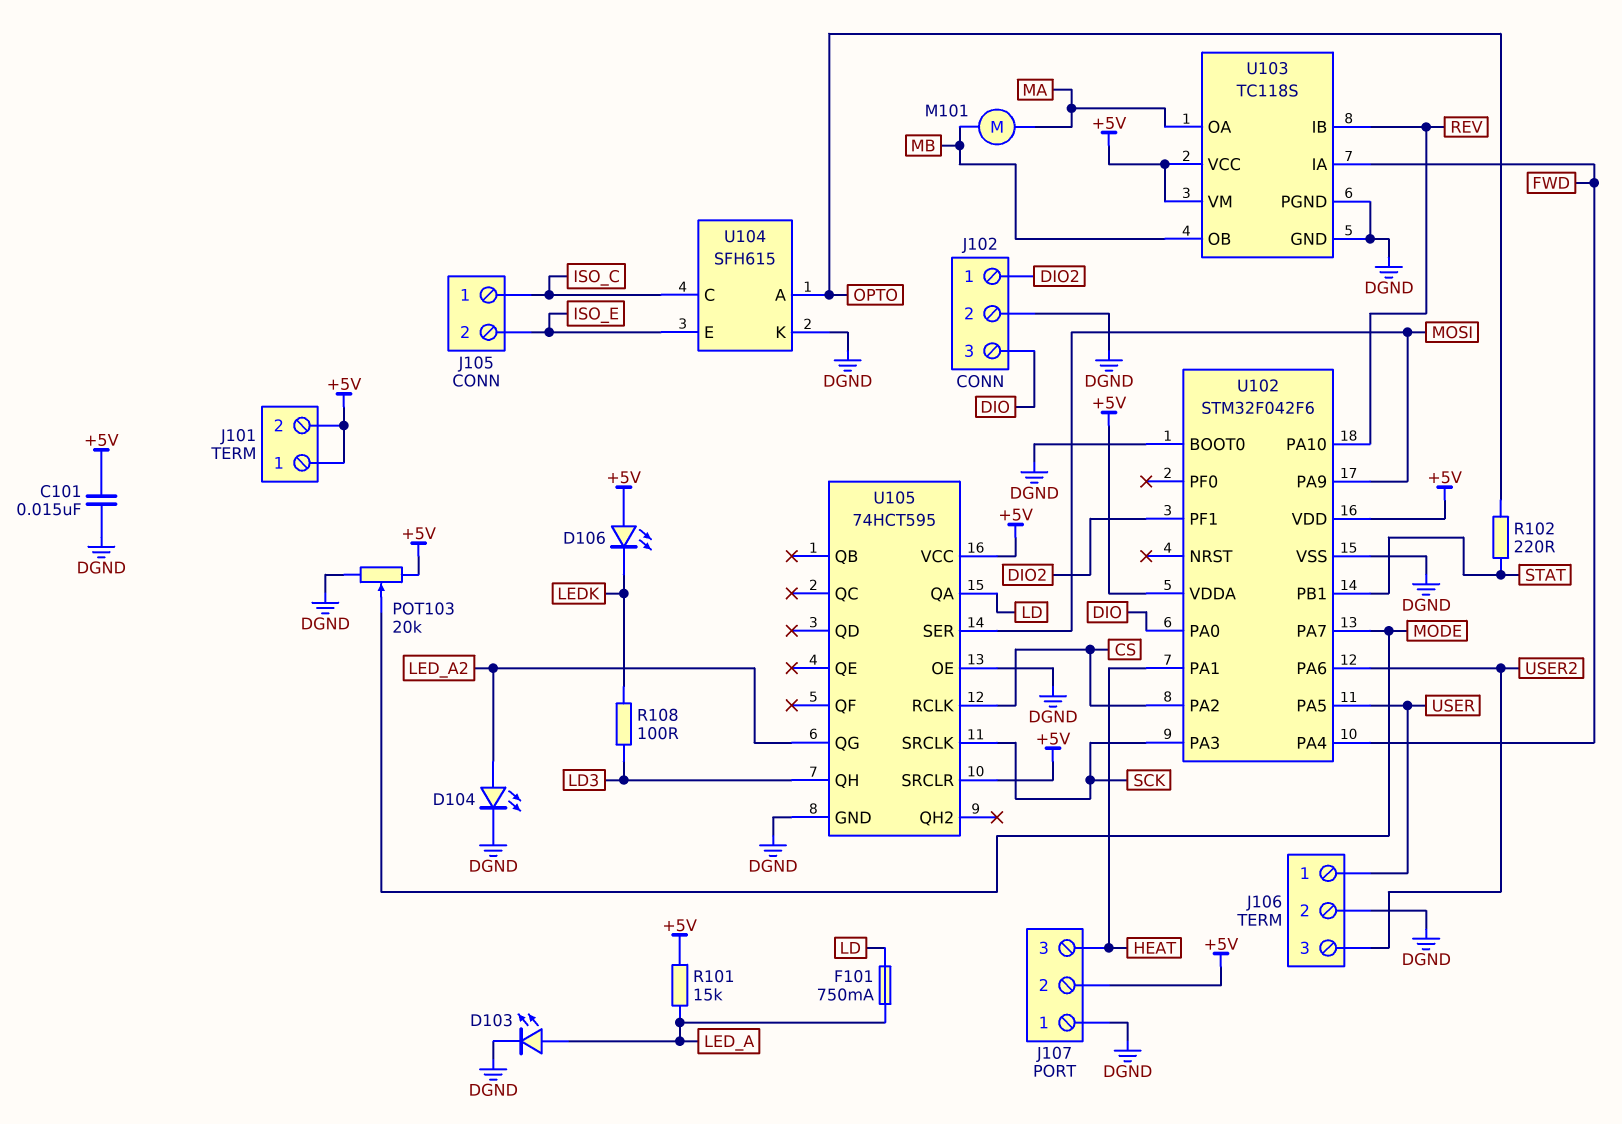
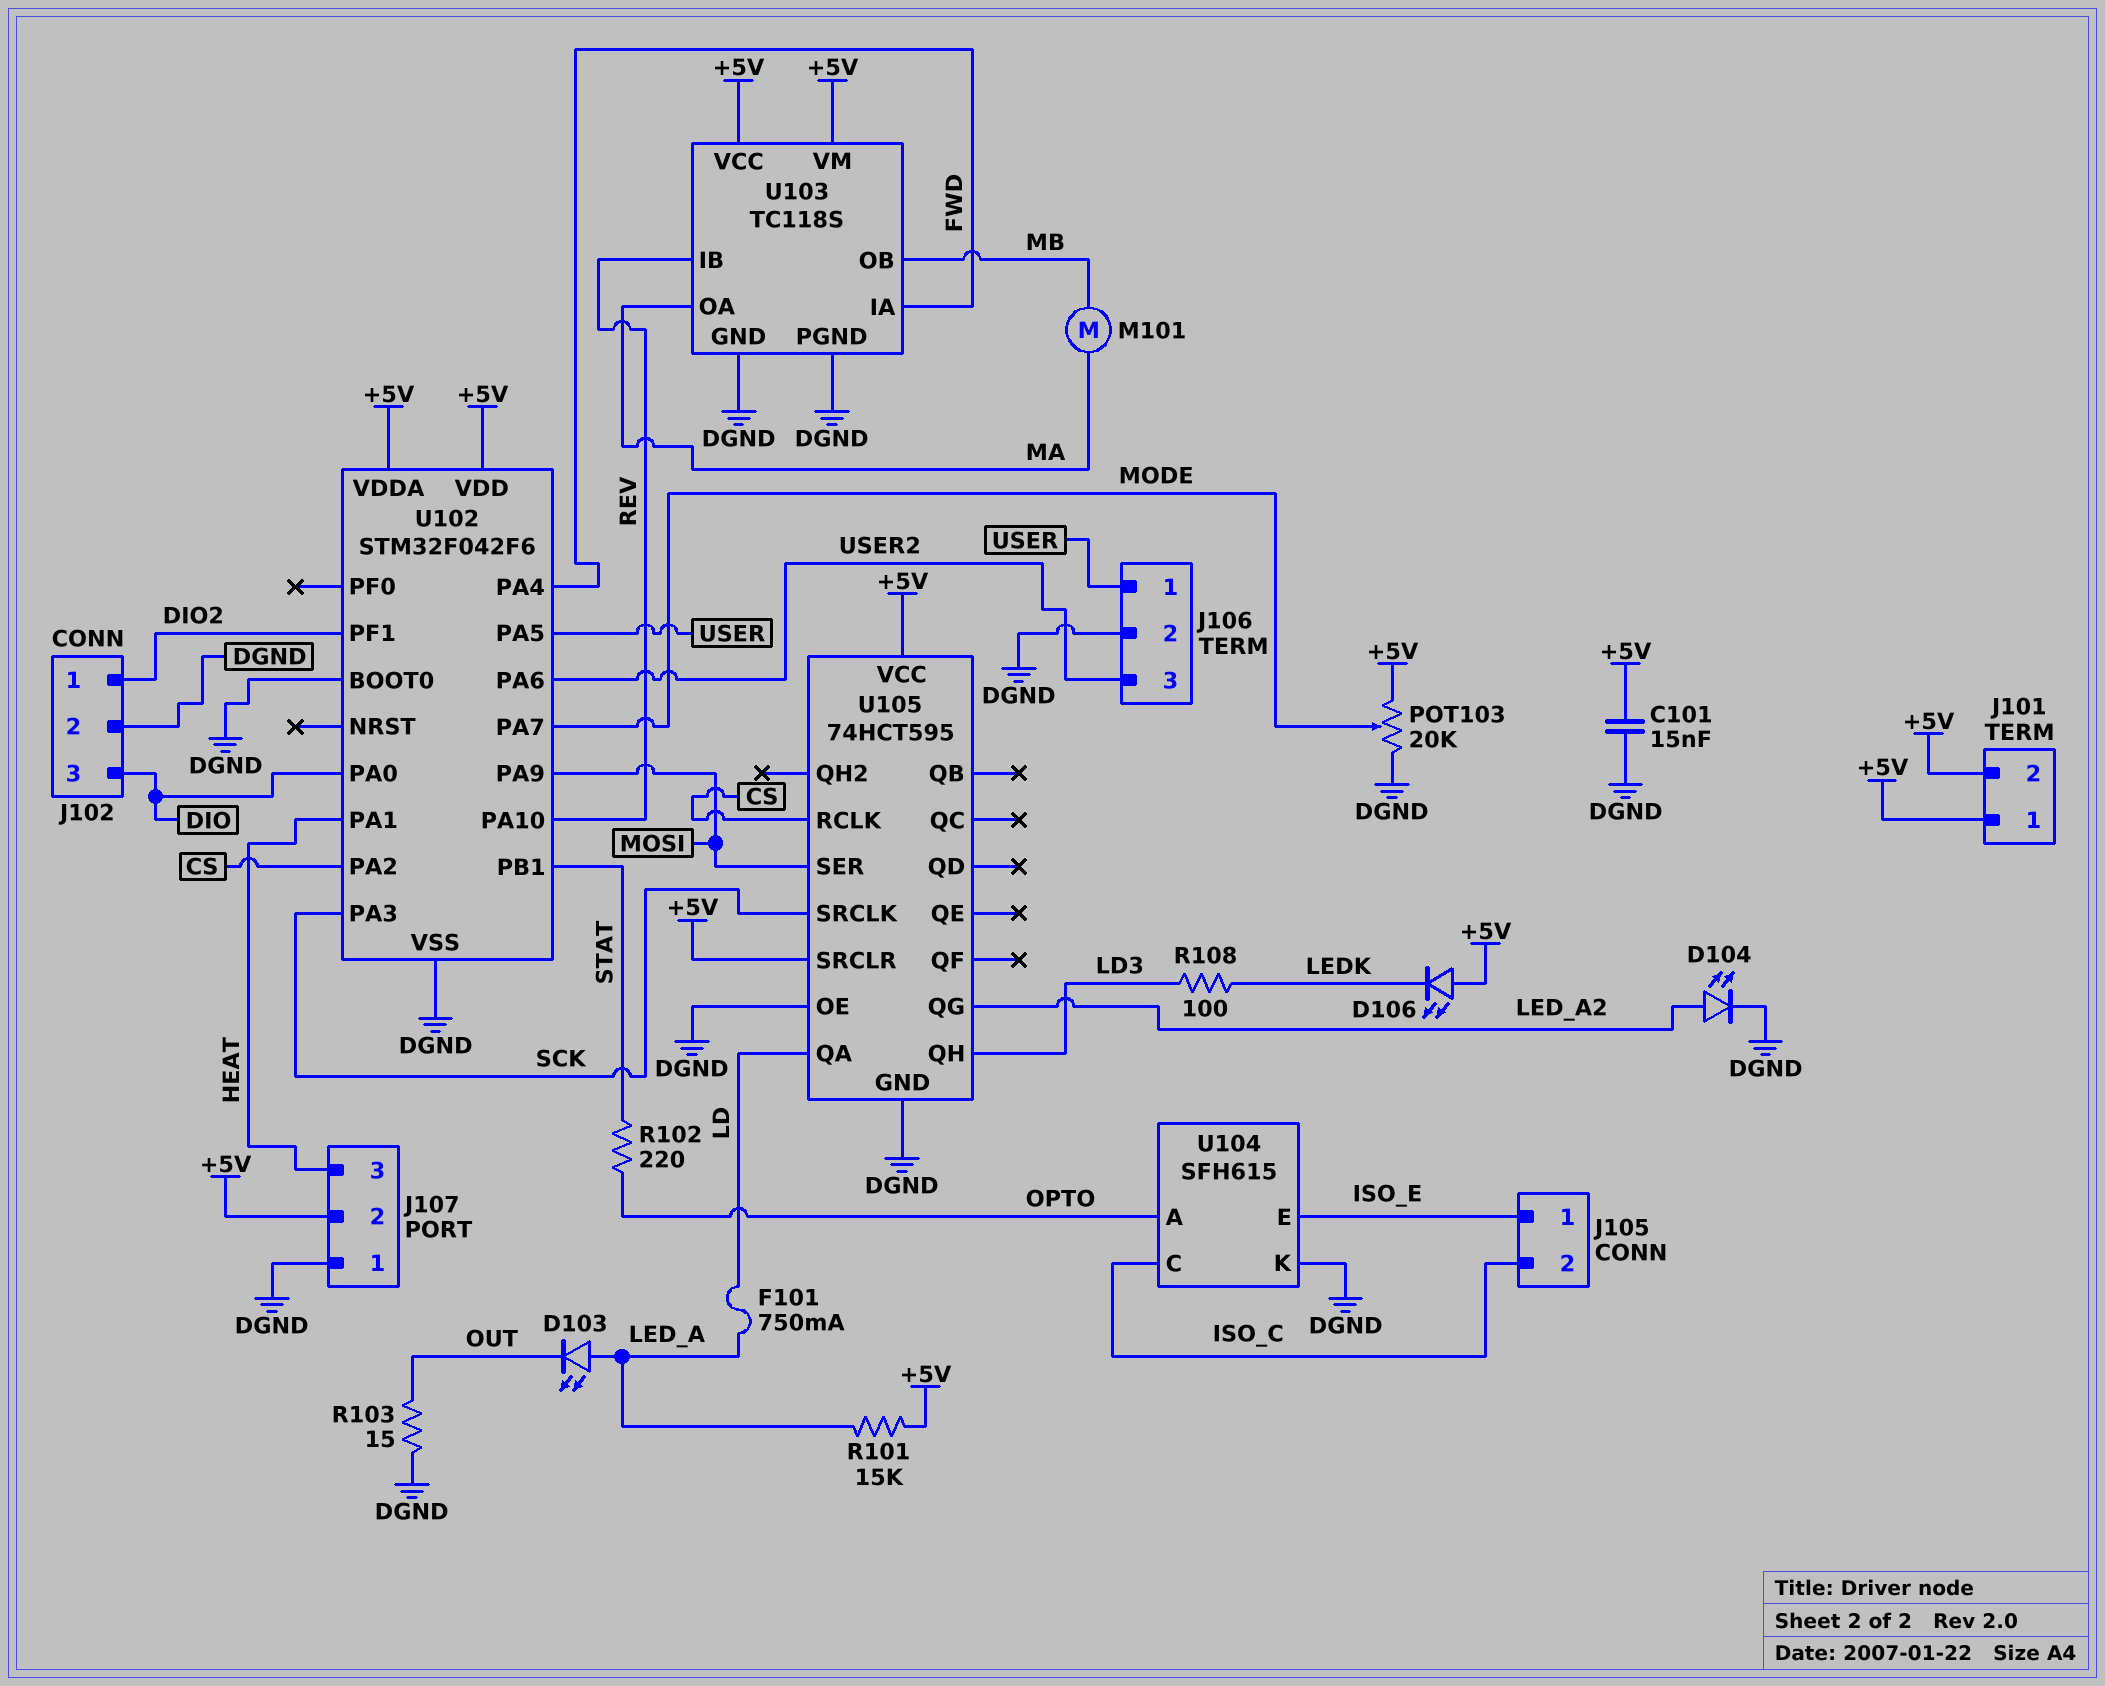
D103: LED (A LED_A, K DGND) -> LED (A LED_A, K OUT)
J105 pin 1: ISO_C -> ISO_E
J105 pin 2: ISO_E -> ISO_C
R103: none -> 15 (DGND, OUT)

